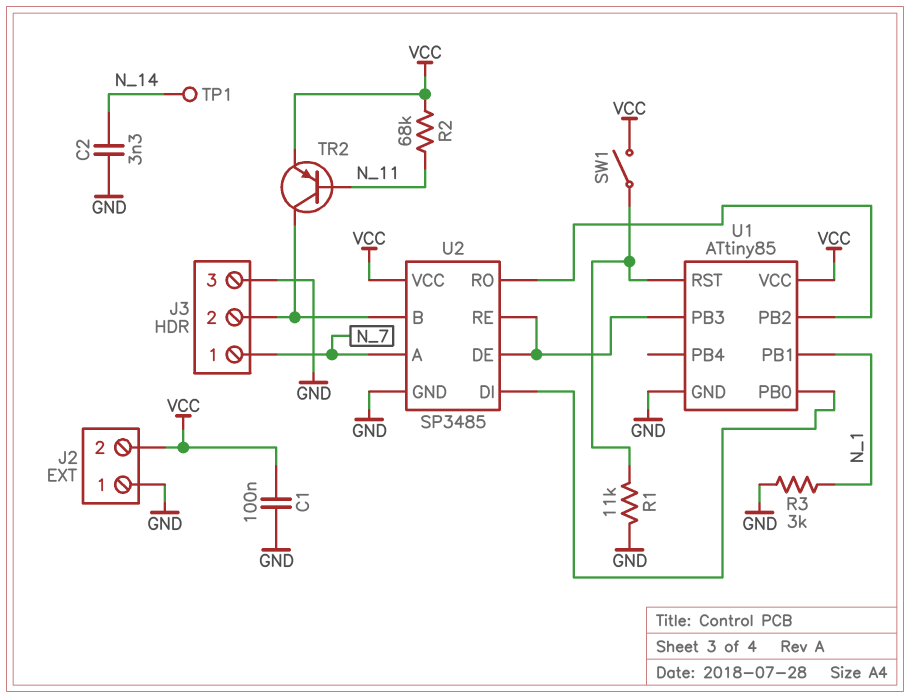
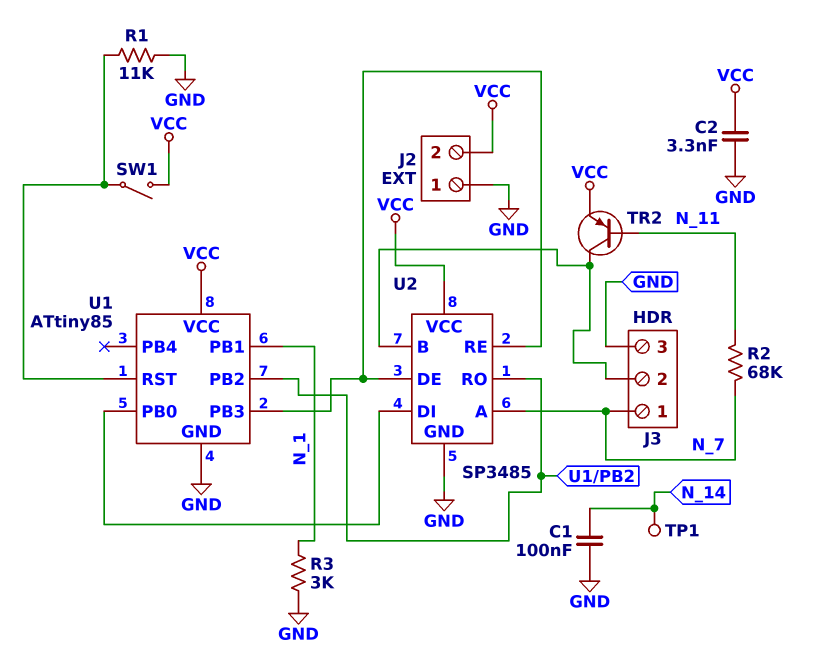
C1: 100nF (GND, VCC) -> 100nF (GND, N_14)
C2: 3.3nF (GND, N_14) -> 3.3nF (GND, VCC)
R2: 68k (N_11, VCC) -> 68k (N_7, N_11)

